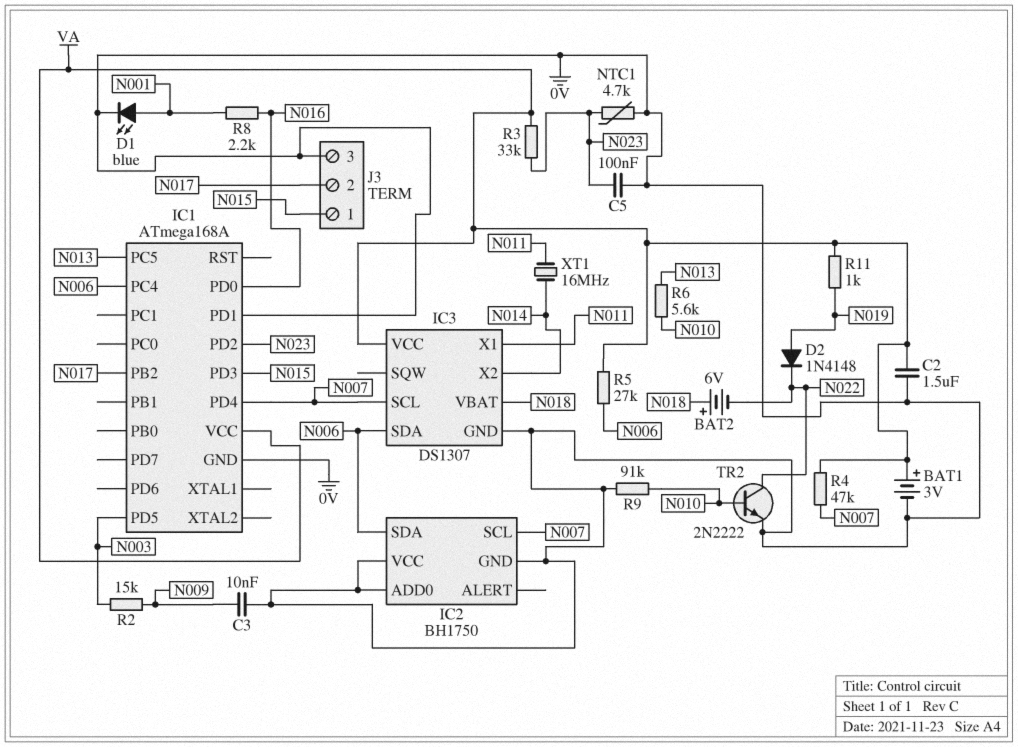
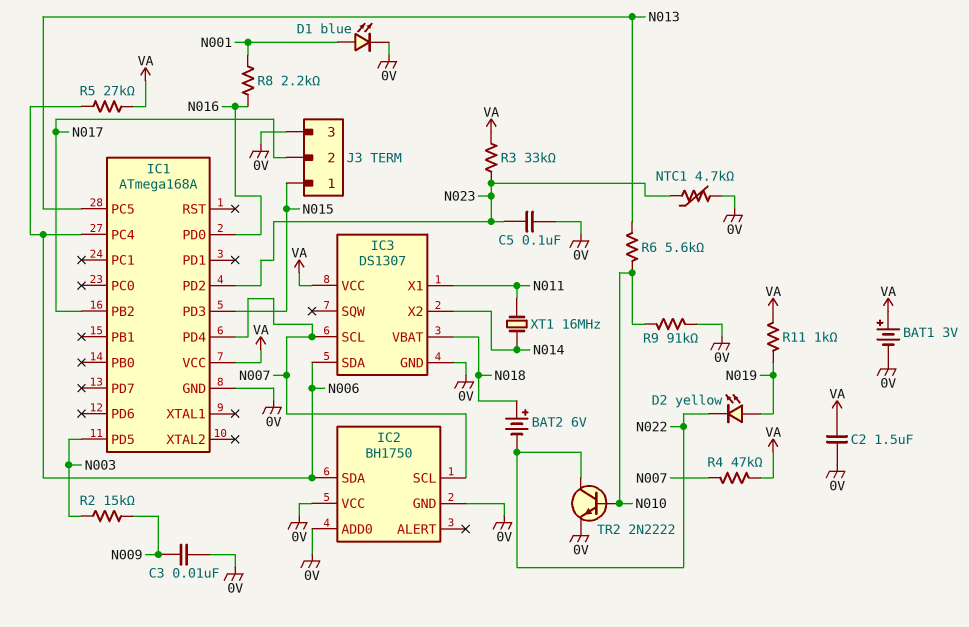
D2: diode 1N4148 (A N019, K N022) -> LED yellow (A N019, K N022)
IC1 pin PD1: 0V -> none

